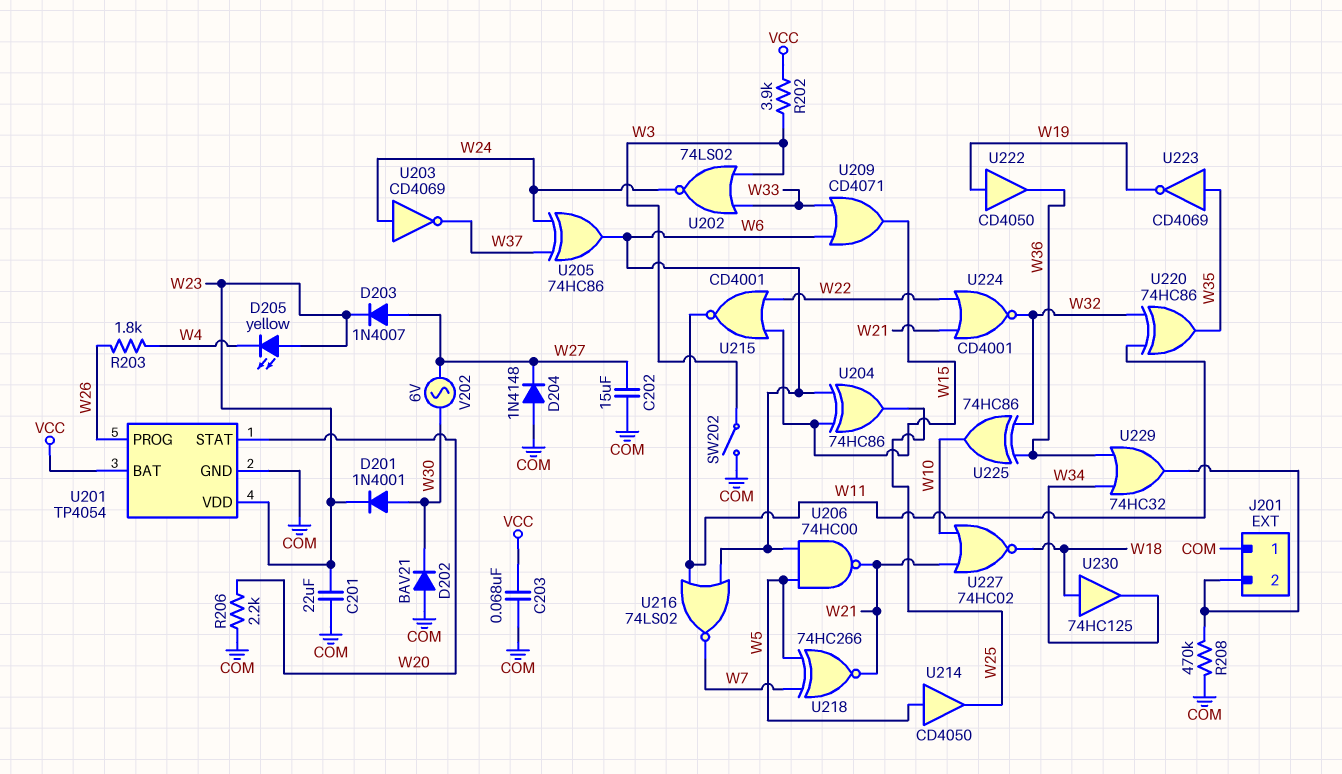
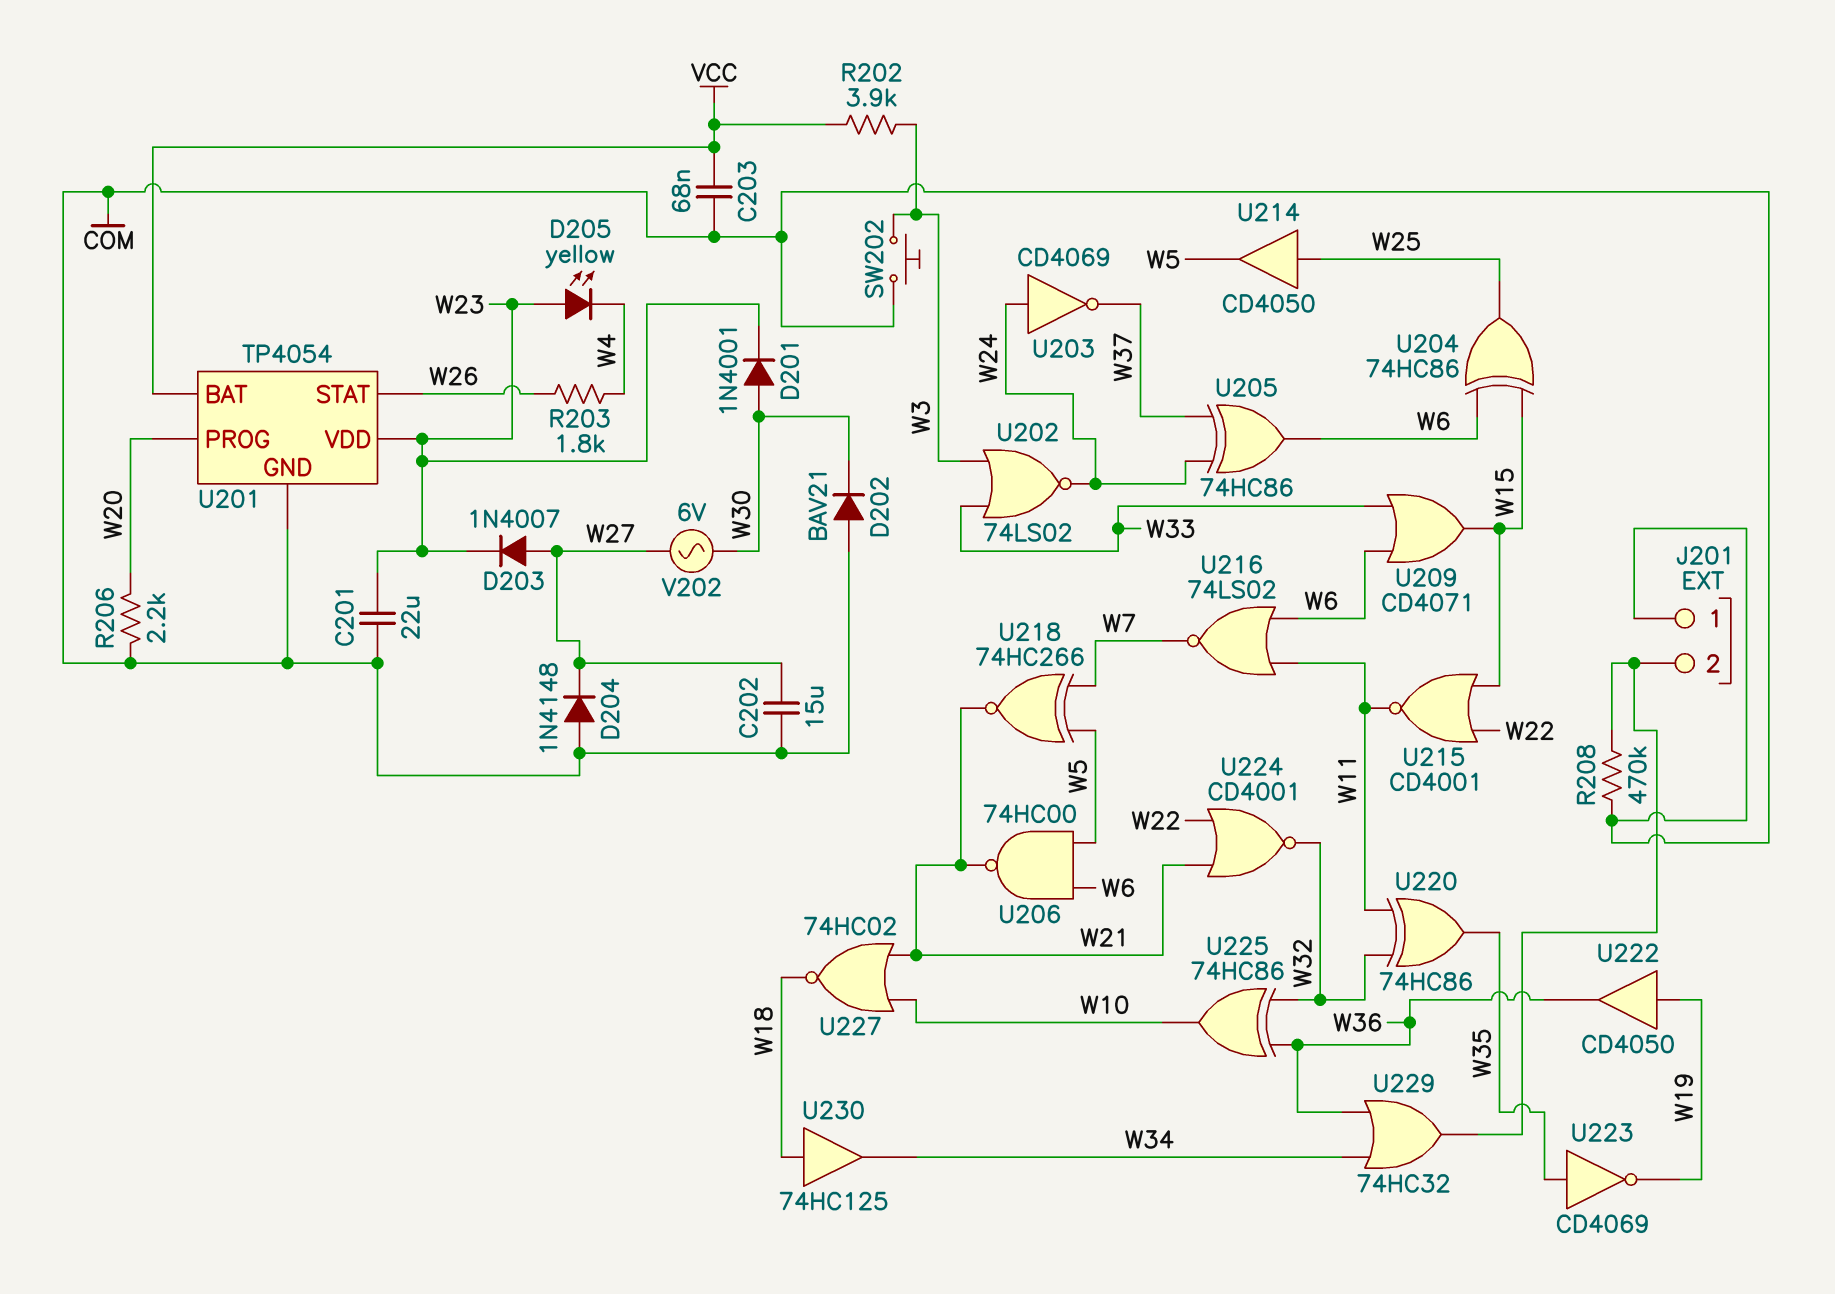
SW202: switch (COM, W3) -> button (COM, W3)
U201 pin PROG: W26 -> W20
U201 pin STAT: W20 -> W26
U214: buffer CD4050 (in W5, out W25) -> buffer CD4050 (in W25, out W5)

